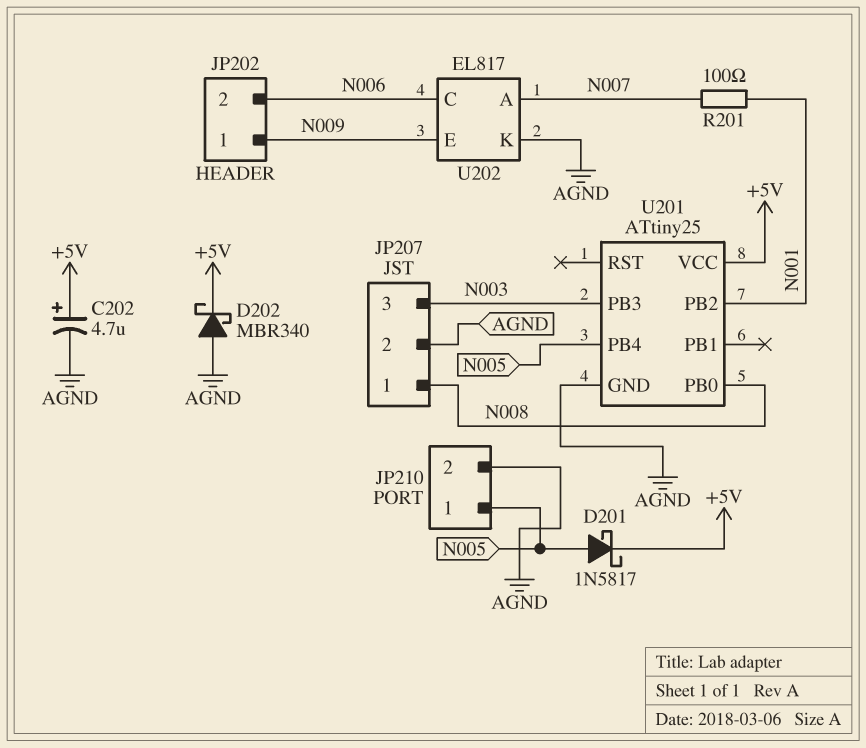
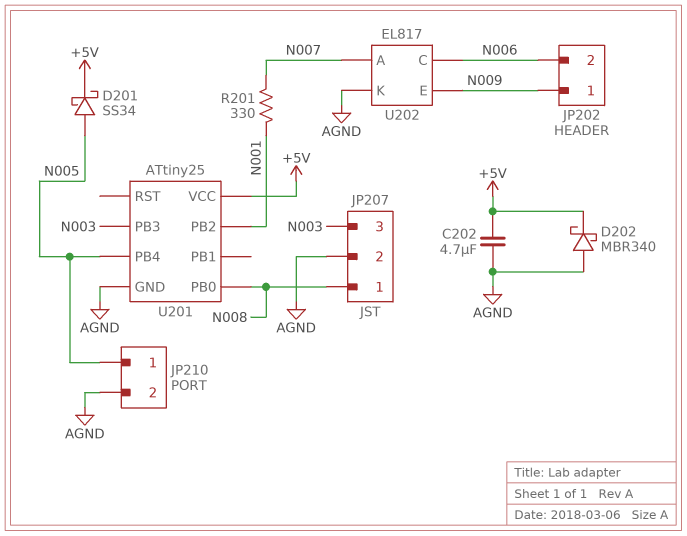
C202: 4.7uF (plus +5V, minus AGND) -> 4.7uF (+5V, AGND)
D201: schottky 1N5817 (A N005, K +5V) -> schottky SS34 (A N005, K +5V)
R201: 100 (N001, N007) -> 330 (N001, N007)

